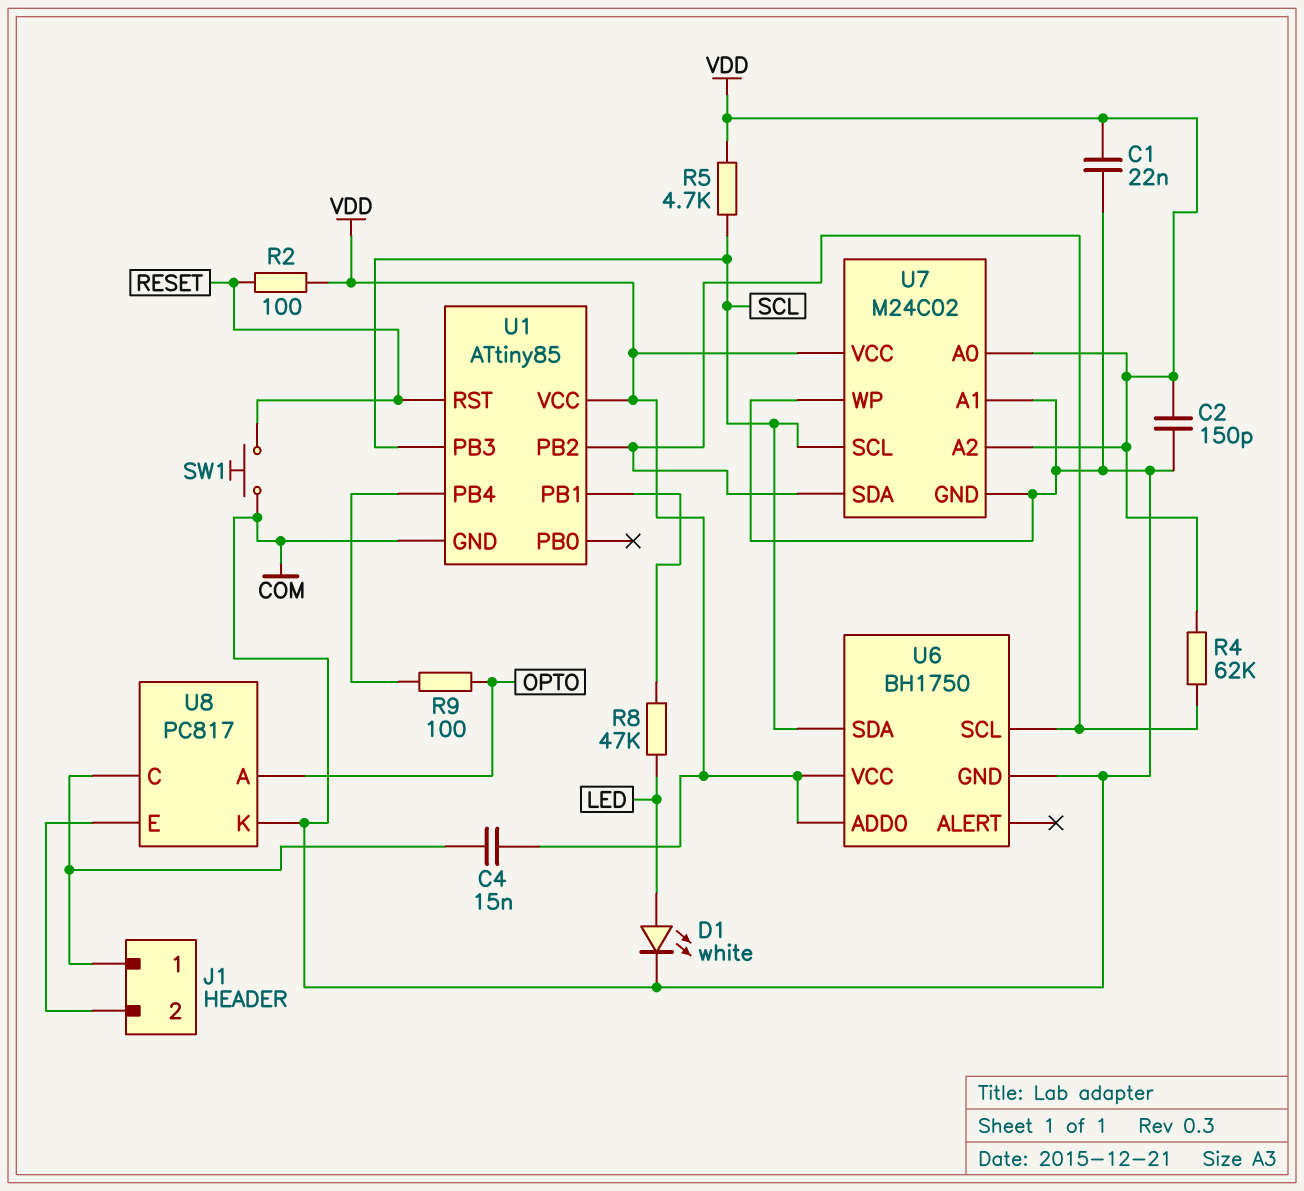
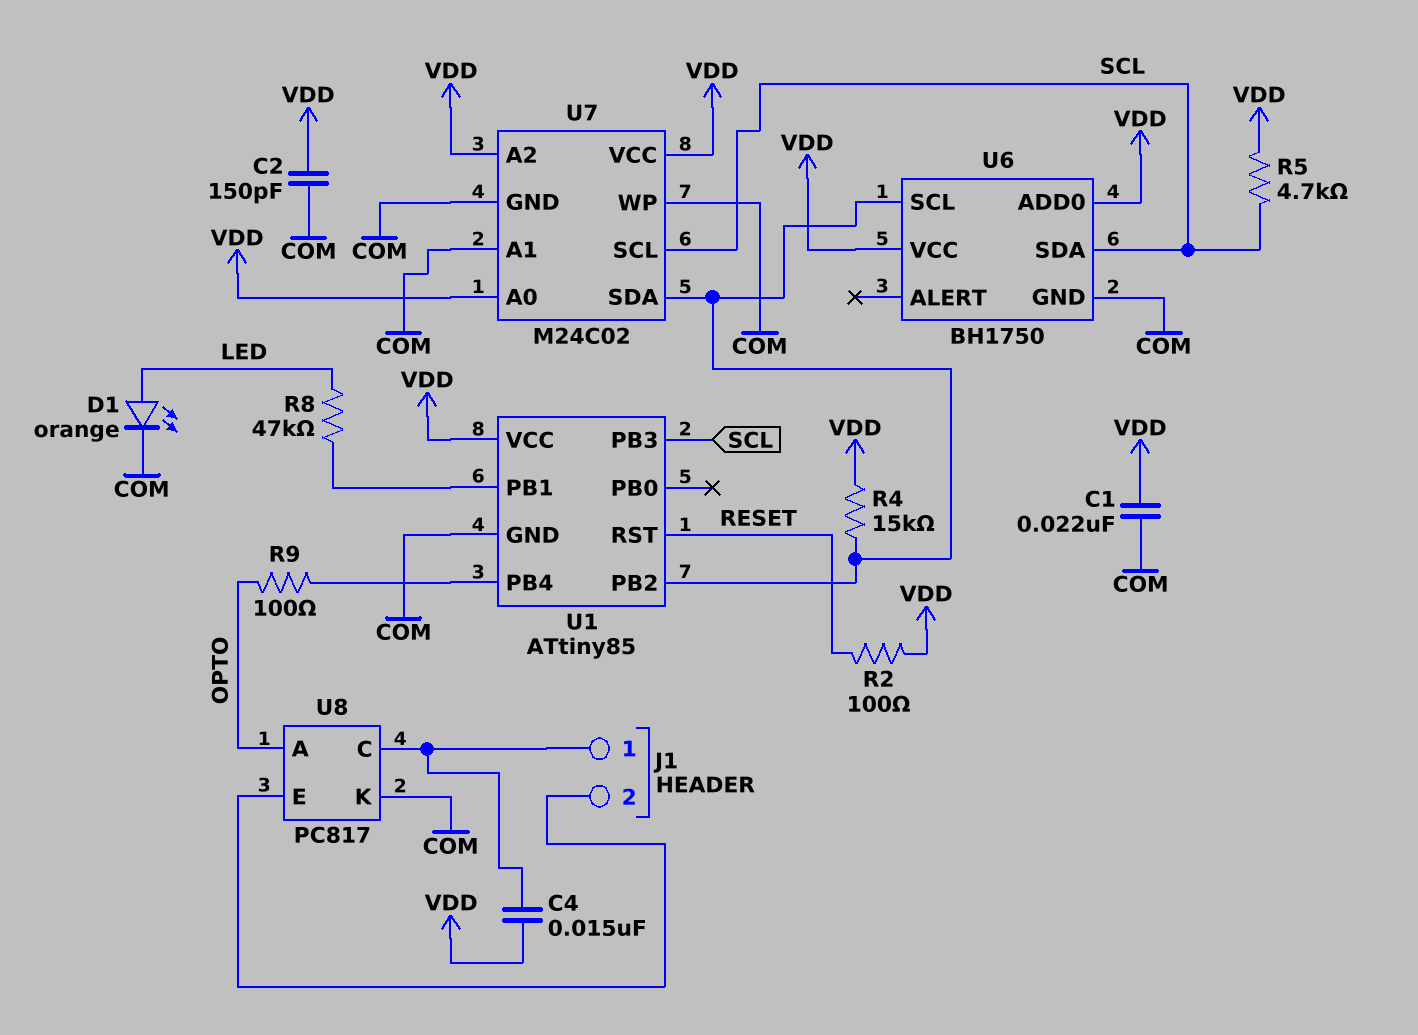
D1: LED white (A LED, K COM) -> LED orange (A LED, K COM)
R4: 62k (U1/PB2, VDD) -> 15k (U1/PB2, VDD)
SW1: button (COM, RESET) -> none

